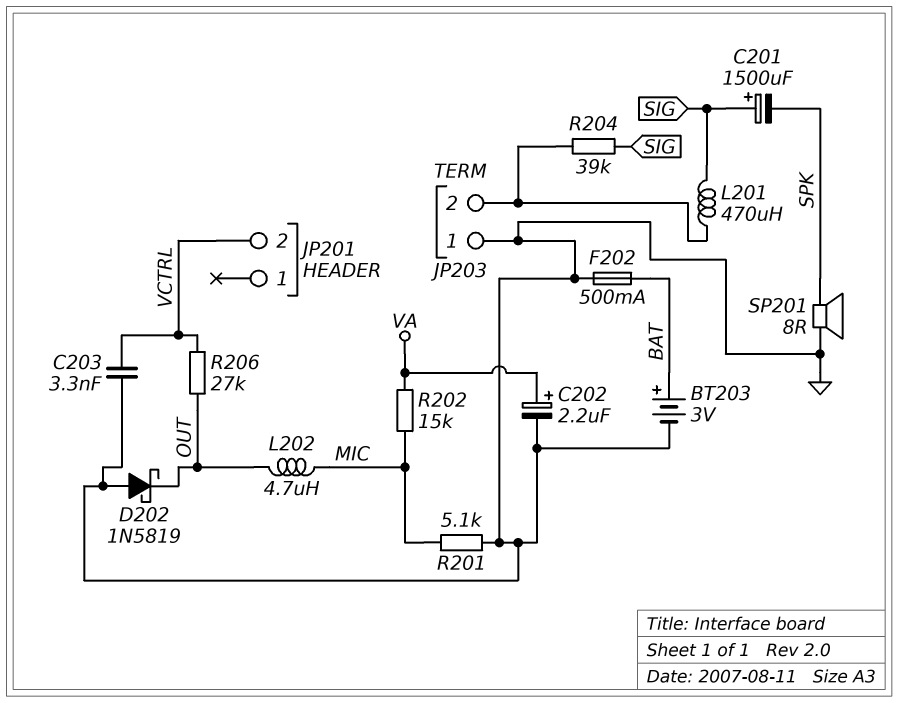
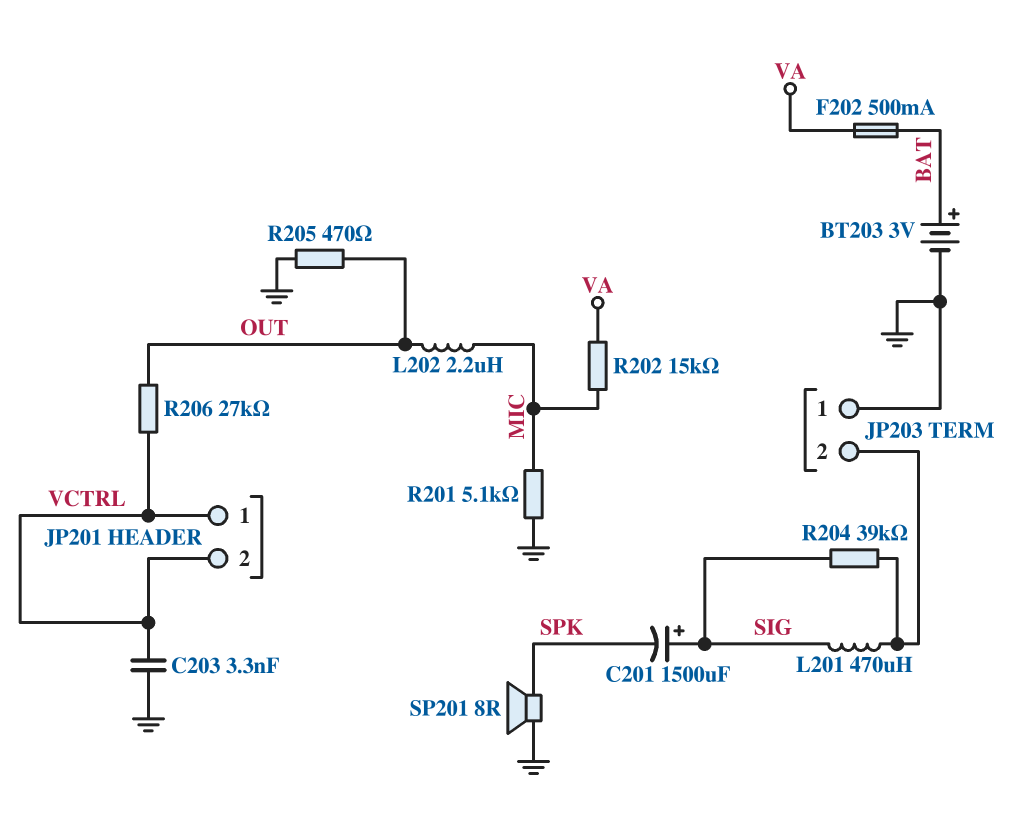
C202: 2.2uF (plus VA, minus GND) -> none
D202: schottky 1N5819 (A GND, K OUT) -> none
F202: 500mA (BAT, GND) -> 500mA (BAT, VA)
JP201 pin 1: none -> VCTRL
L202: 4.7uH (MIC, OUT) -> 2.2uH (MIC, OUT)
R205: none -> 470 (GND, OUT)

